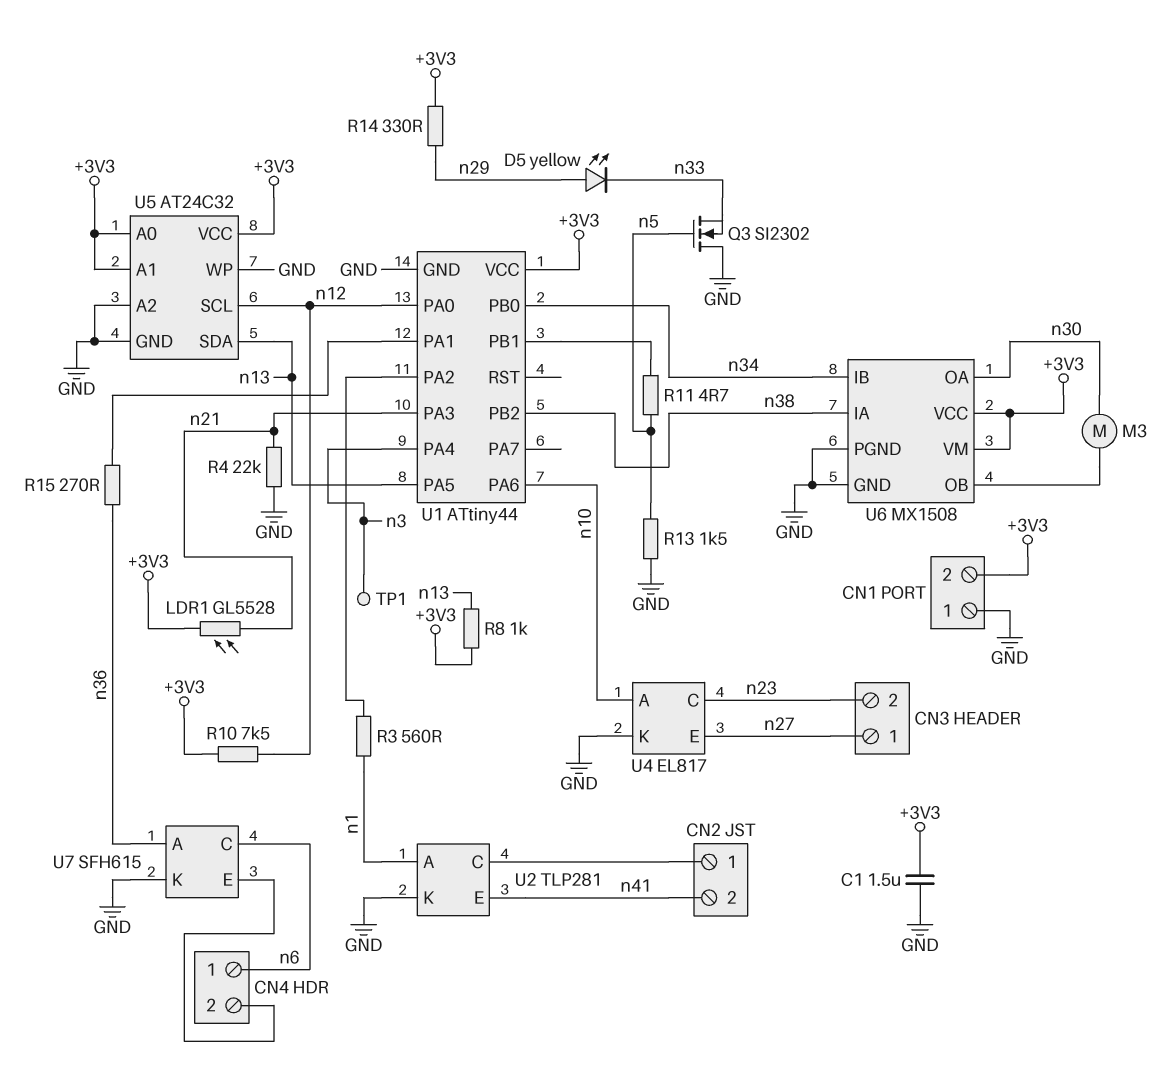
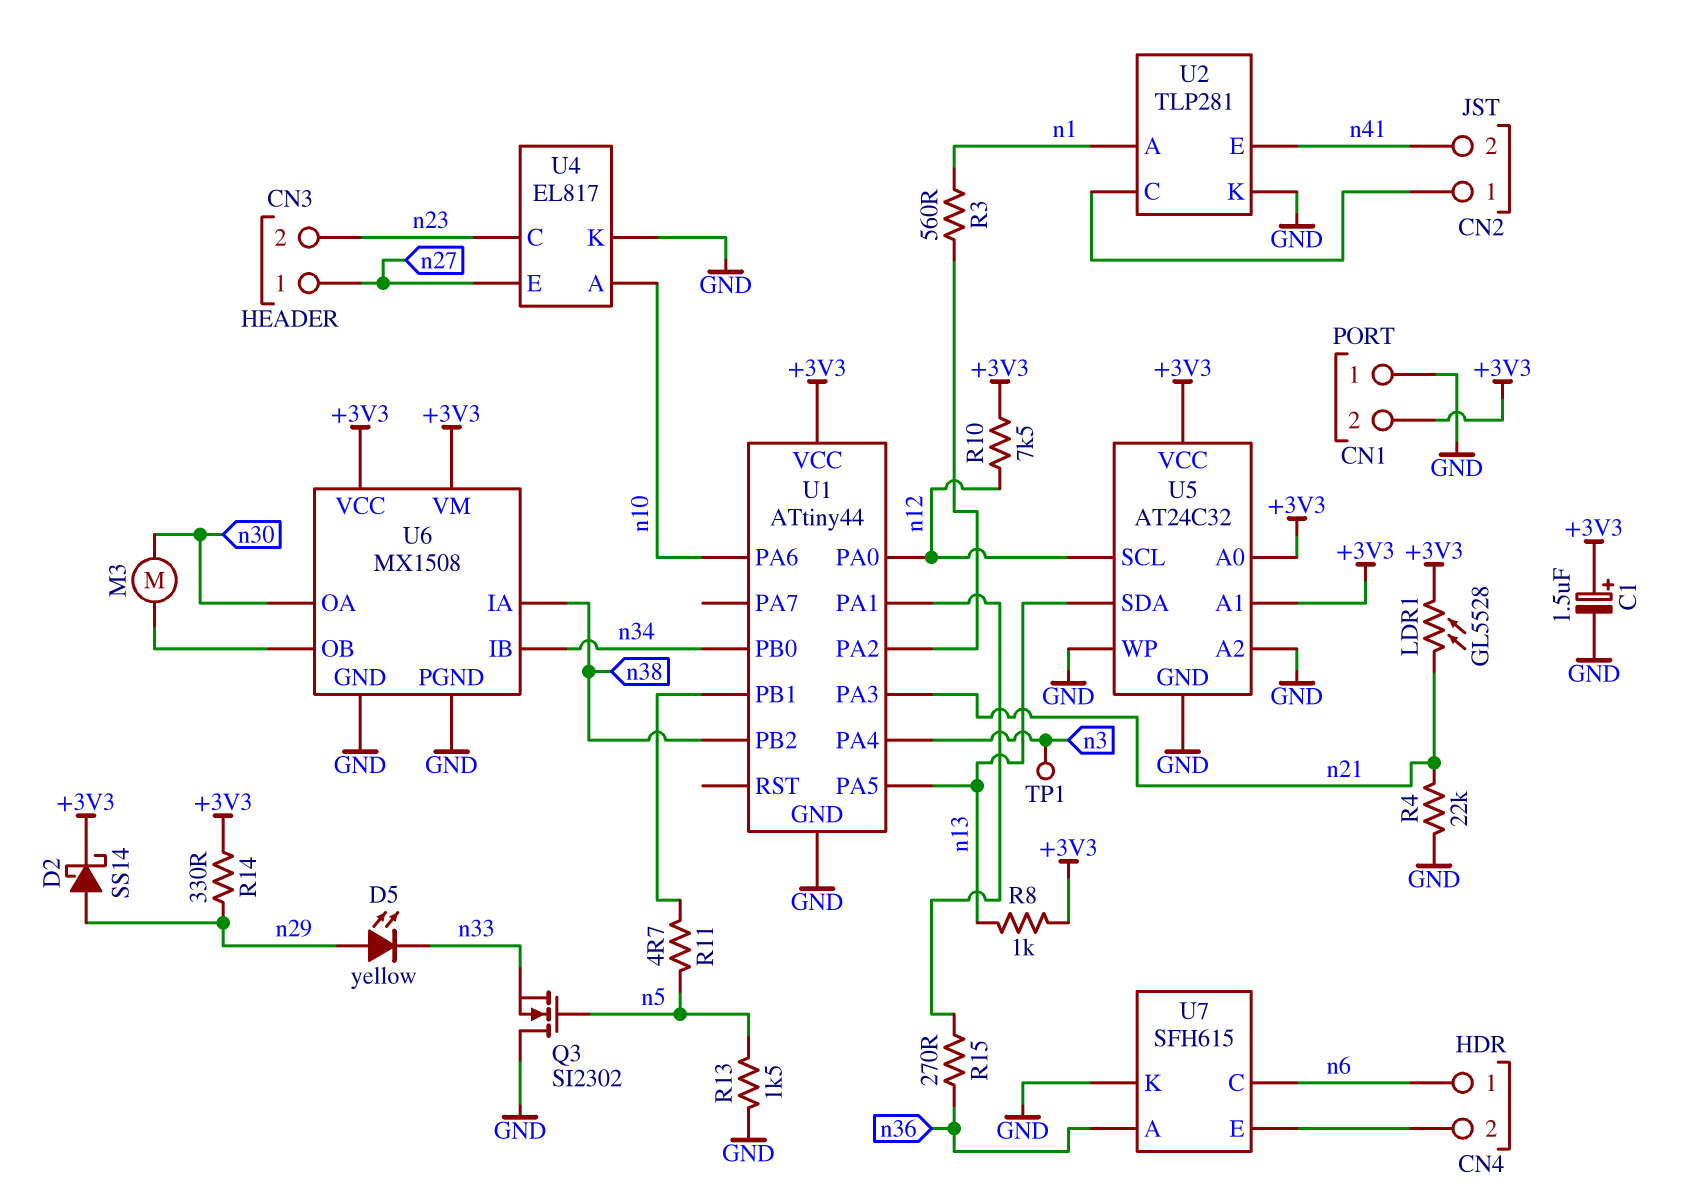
C1: 1.5uF (+3V3, GND) -> 1.5uF (plus +3V3, minus GND)
D2: none -> schottky SS14 (A n29, K +3V3)

